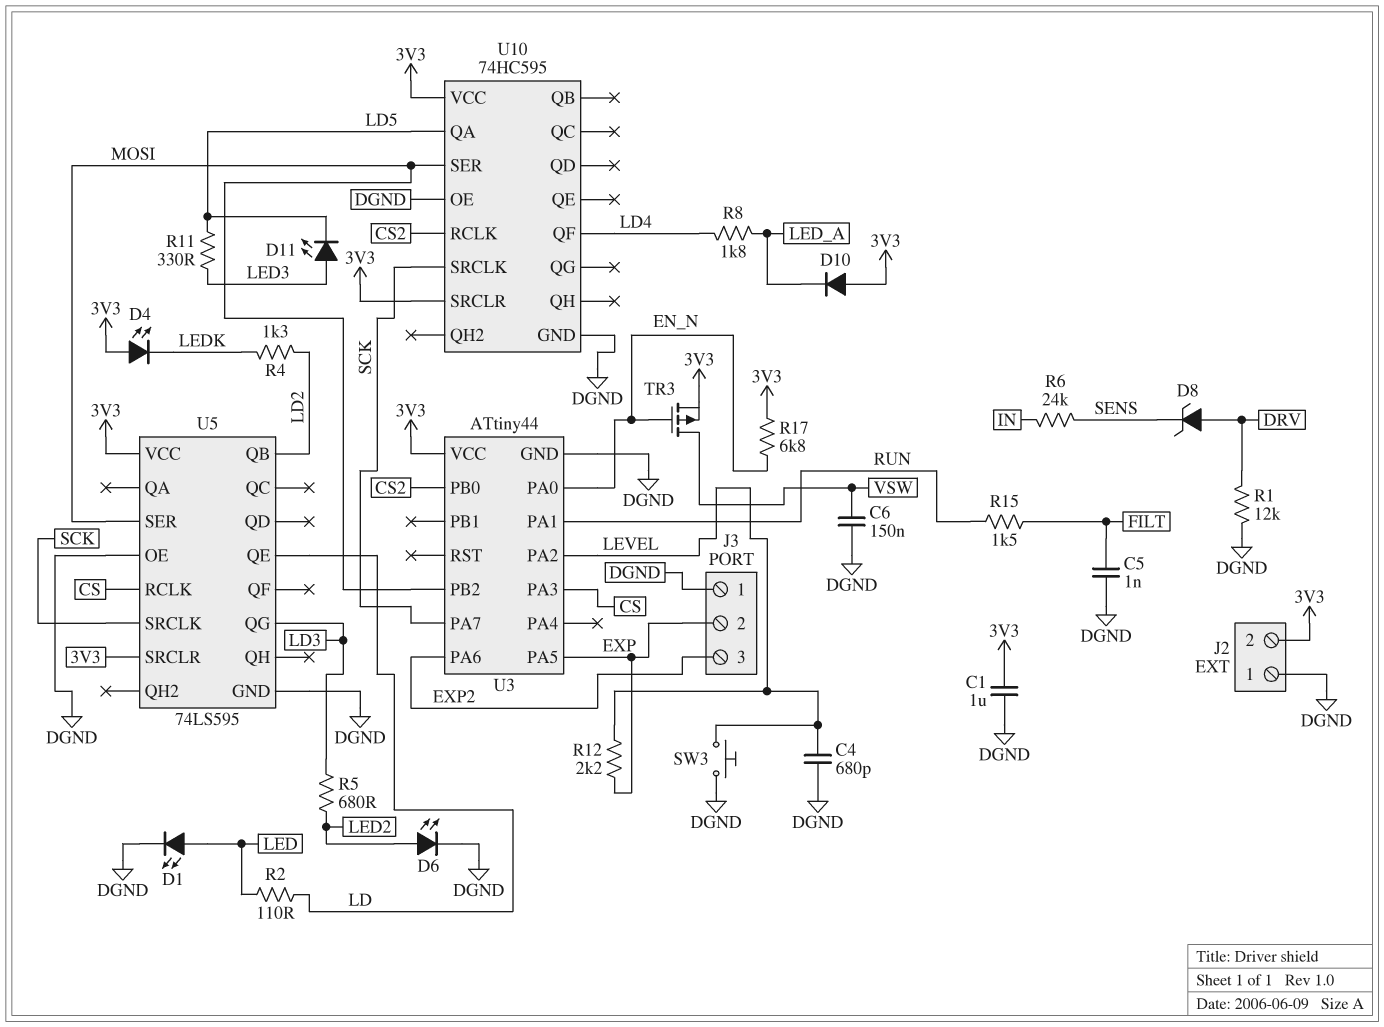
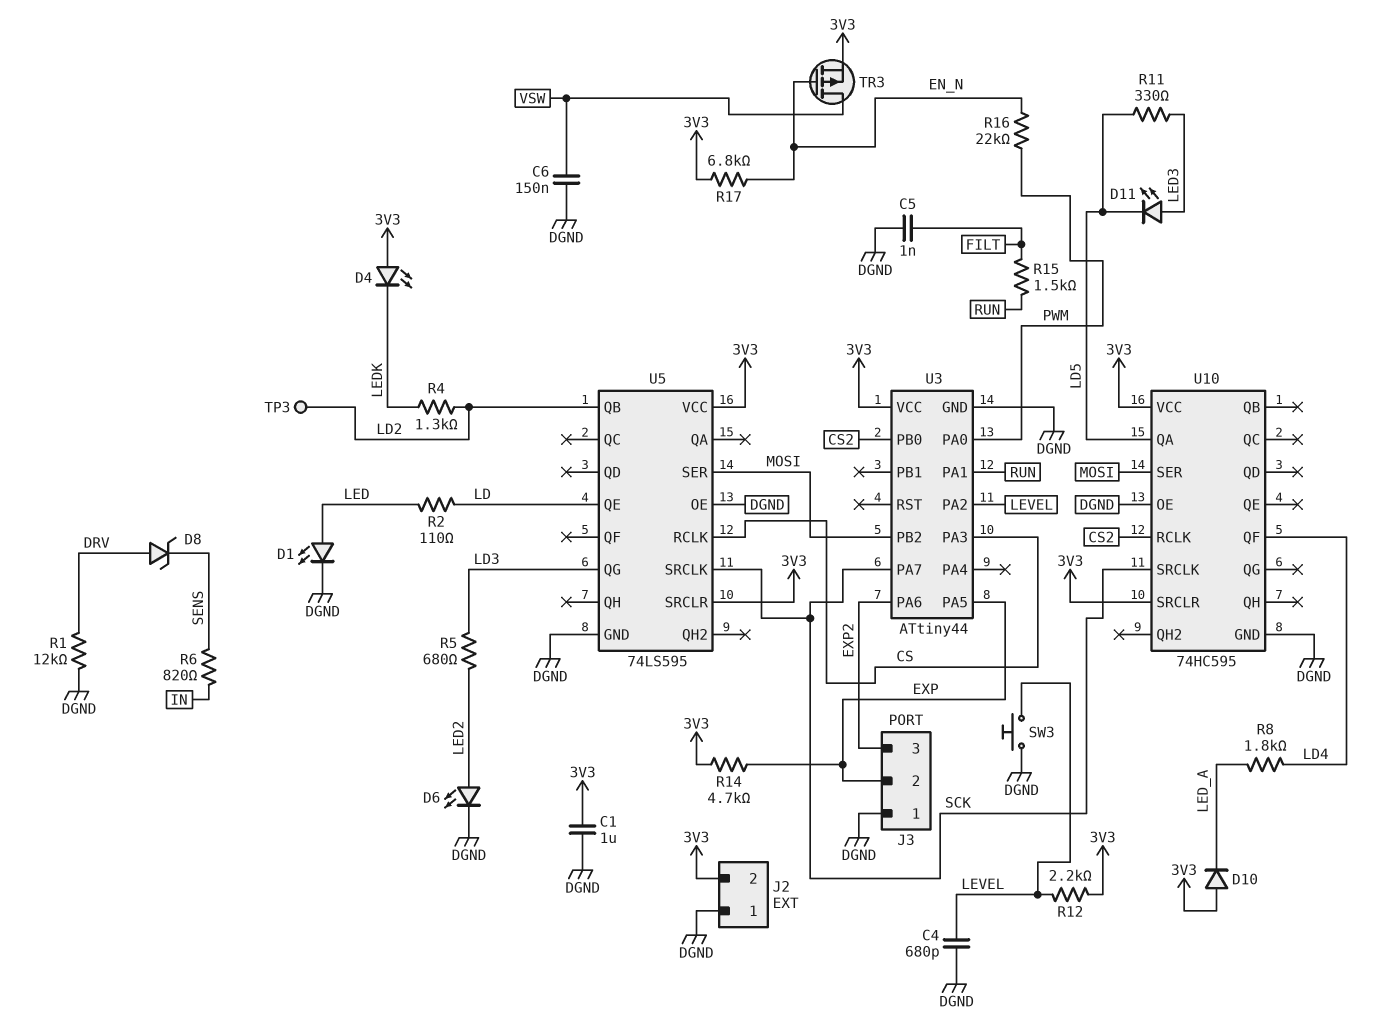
R6: 24k (IN, SENS) -> 820 (IN, SENS)
R12: 2.2k (EXP, LEVEL) -> 2.2k (3V3, LEVEL)
R14: none -> 4.7k (3V3, EXP)
R16: none -> 22k (EN_N, PWM)
TP3: none -> test point (LD2)
U3 pin PA0: EN_N -> PWM

